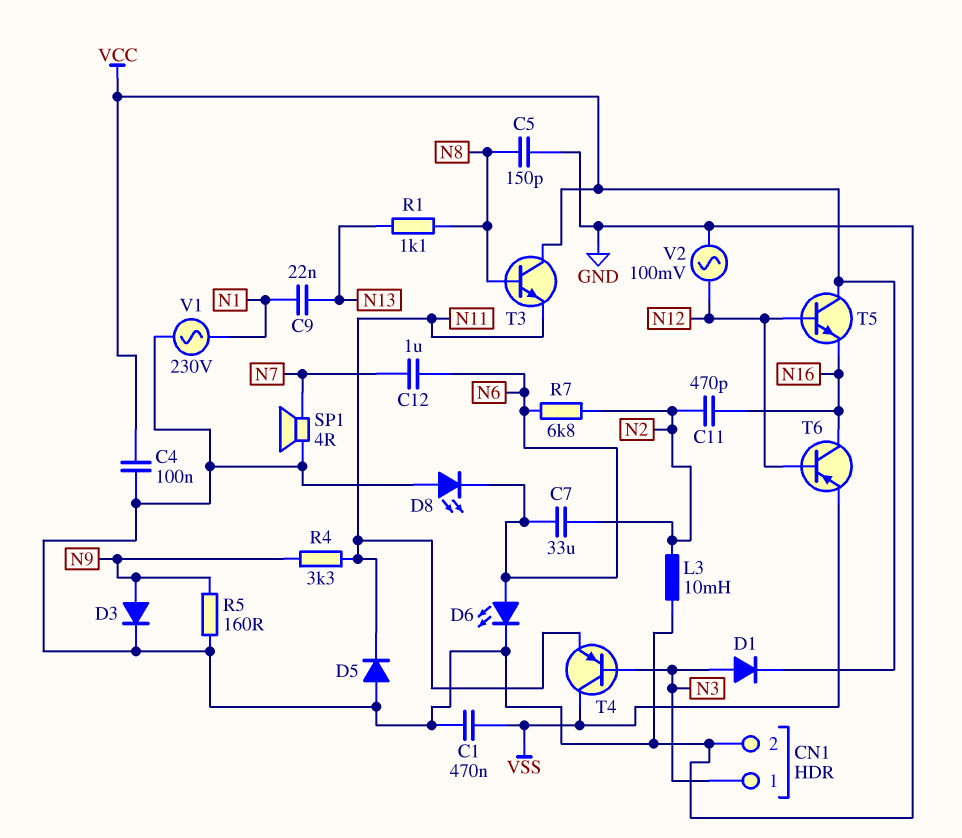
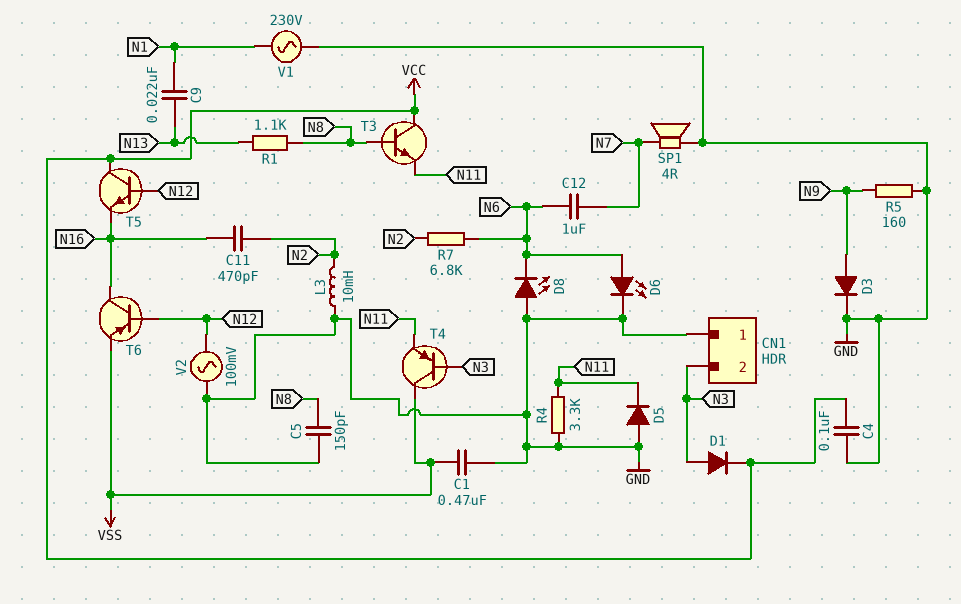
C7: 33uF (N2, N6) -> none
CN1 pin 1: N3 -> GND
CN1 pin 2: GND -> N3
R4: 3.3k (N9, N11) -> 3.3k (GND, N11)

